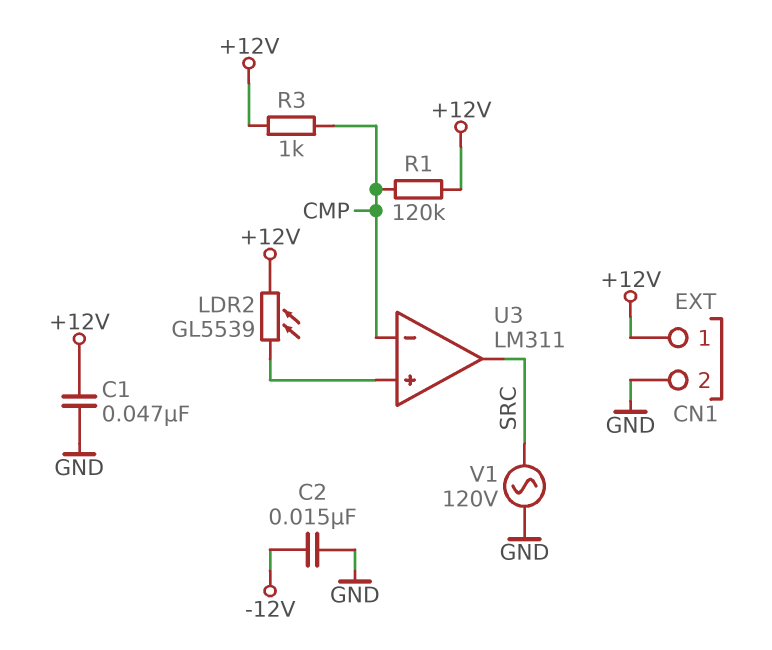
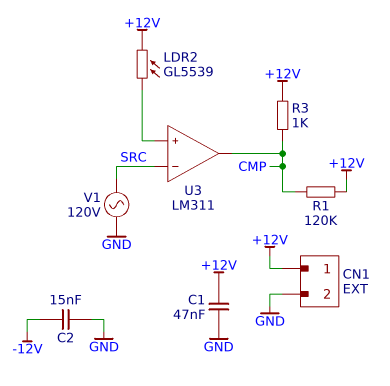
U3 pin in-: CMP -> SRC
U3 pin out: SRC -> CMP

